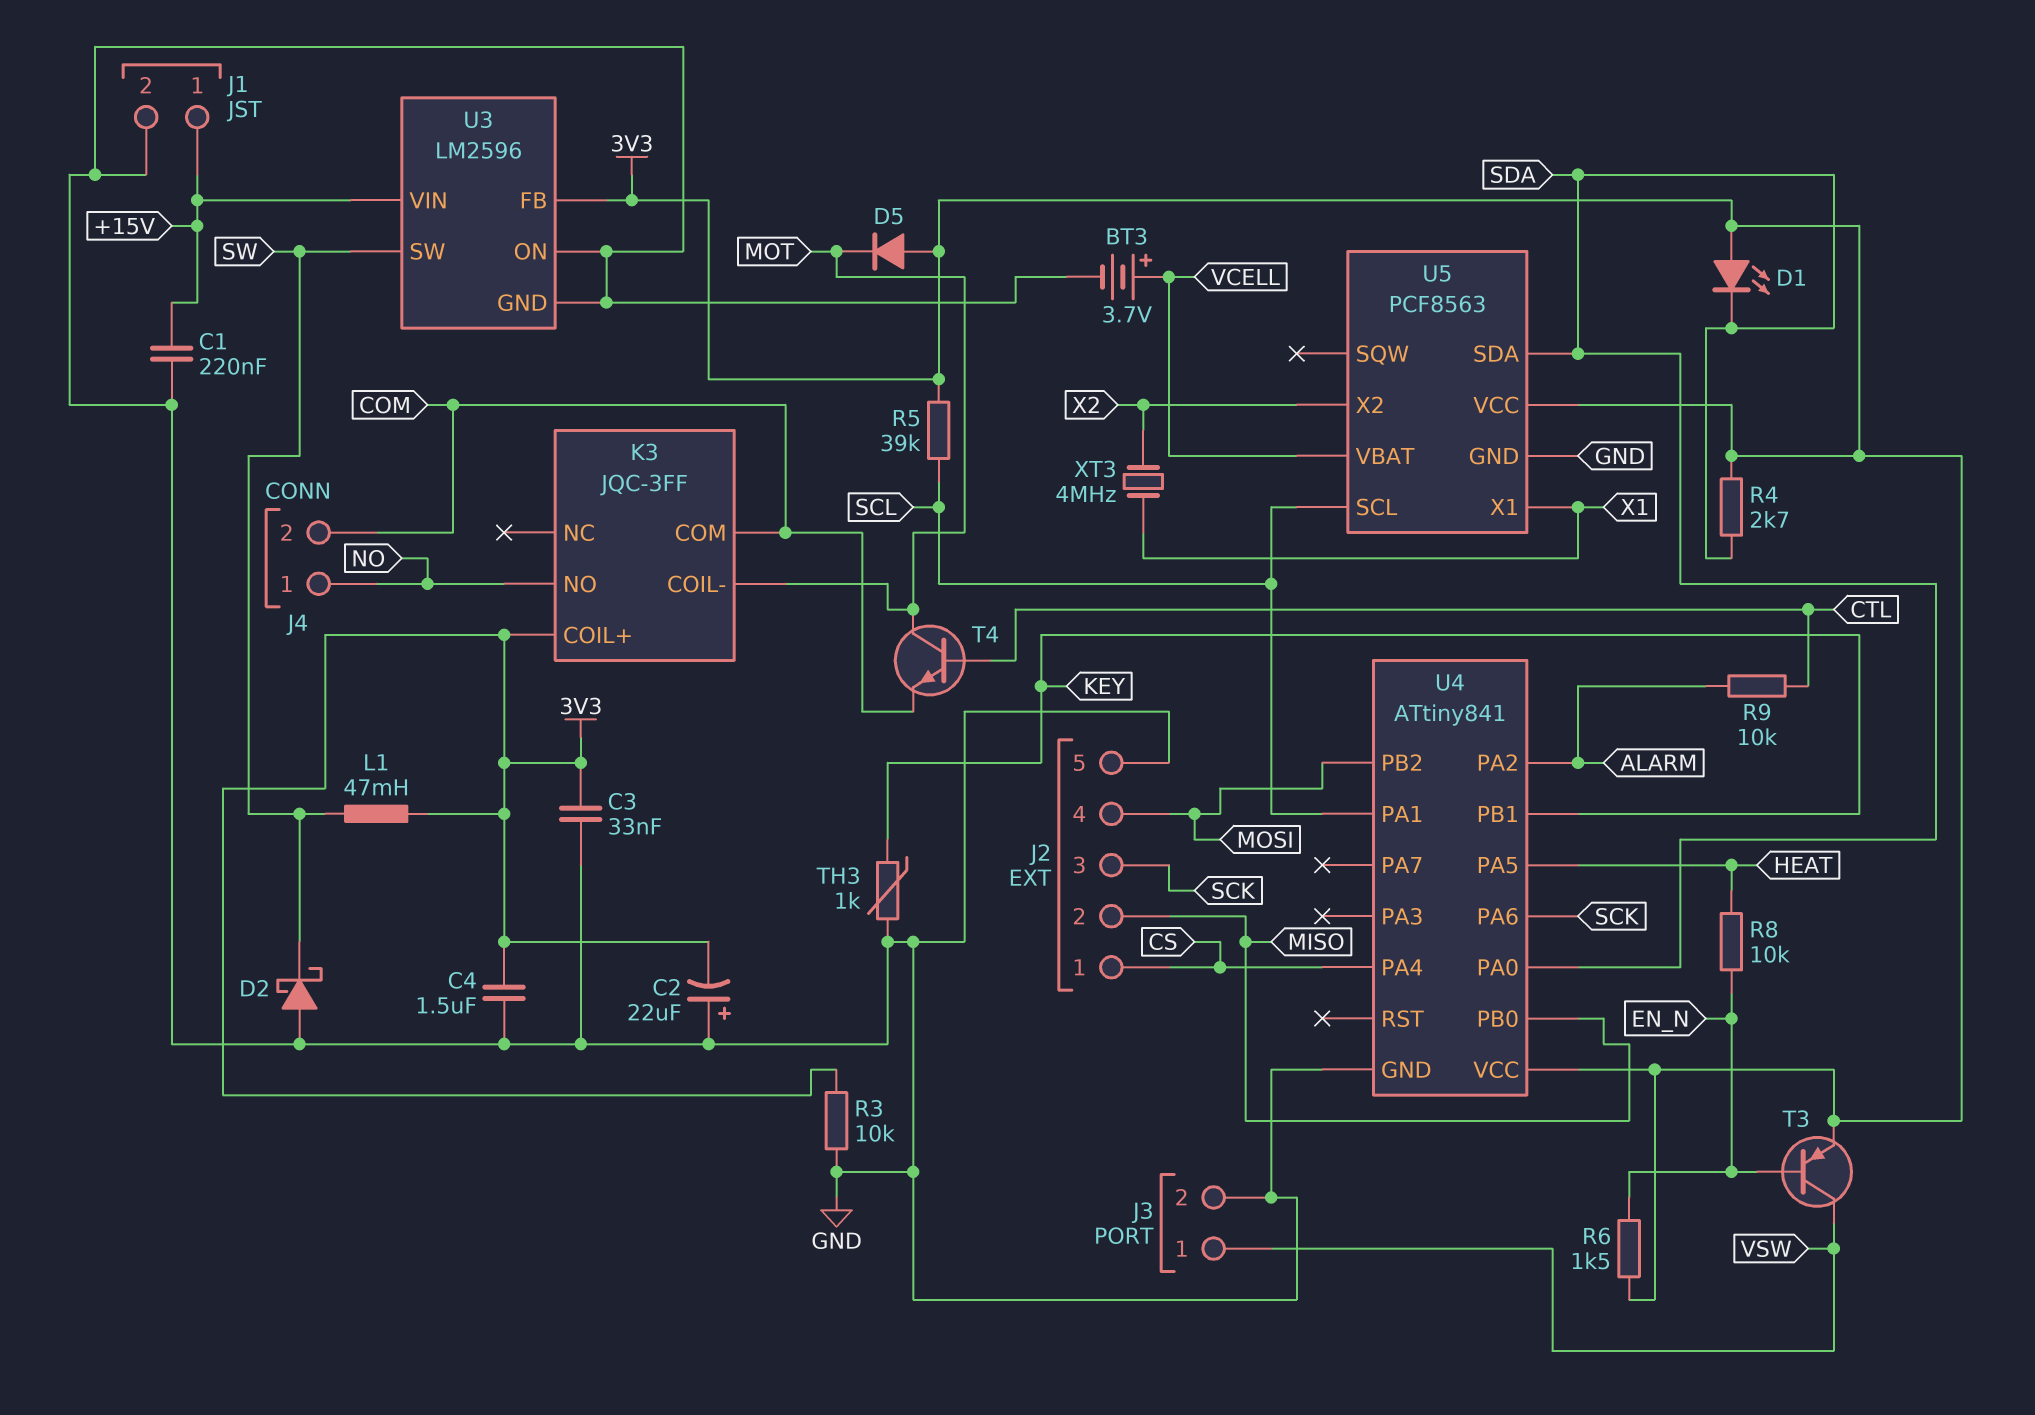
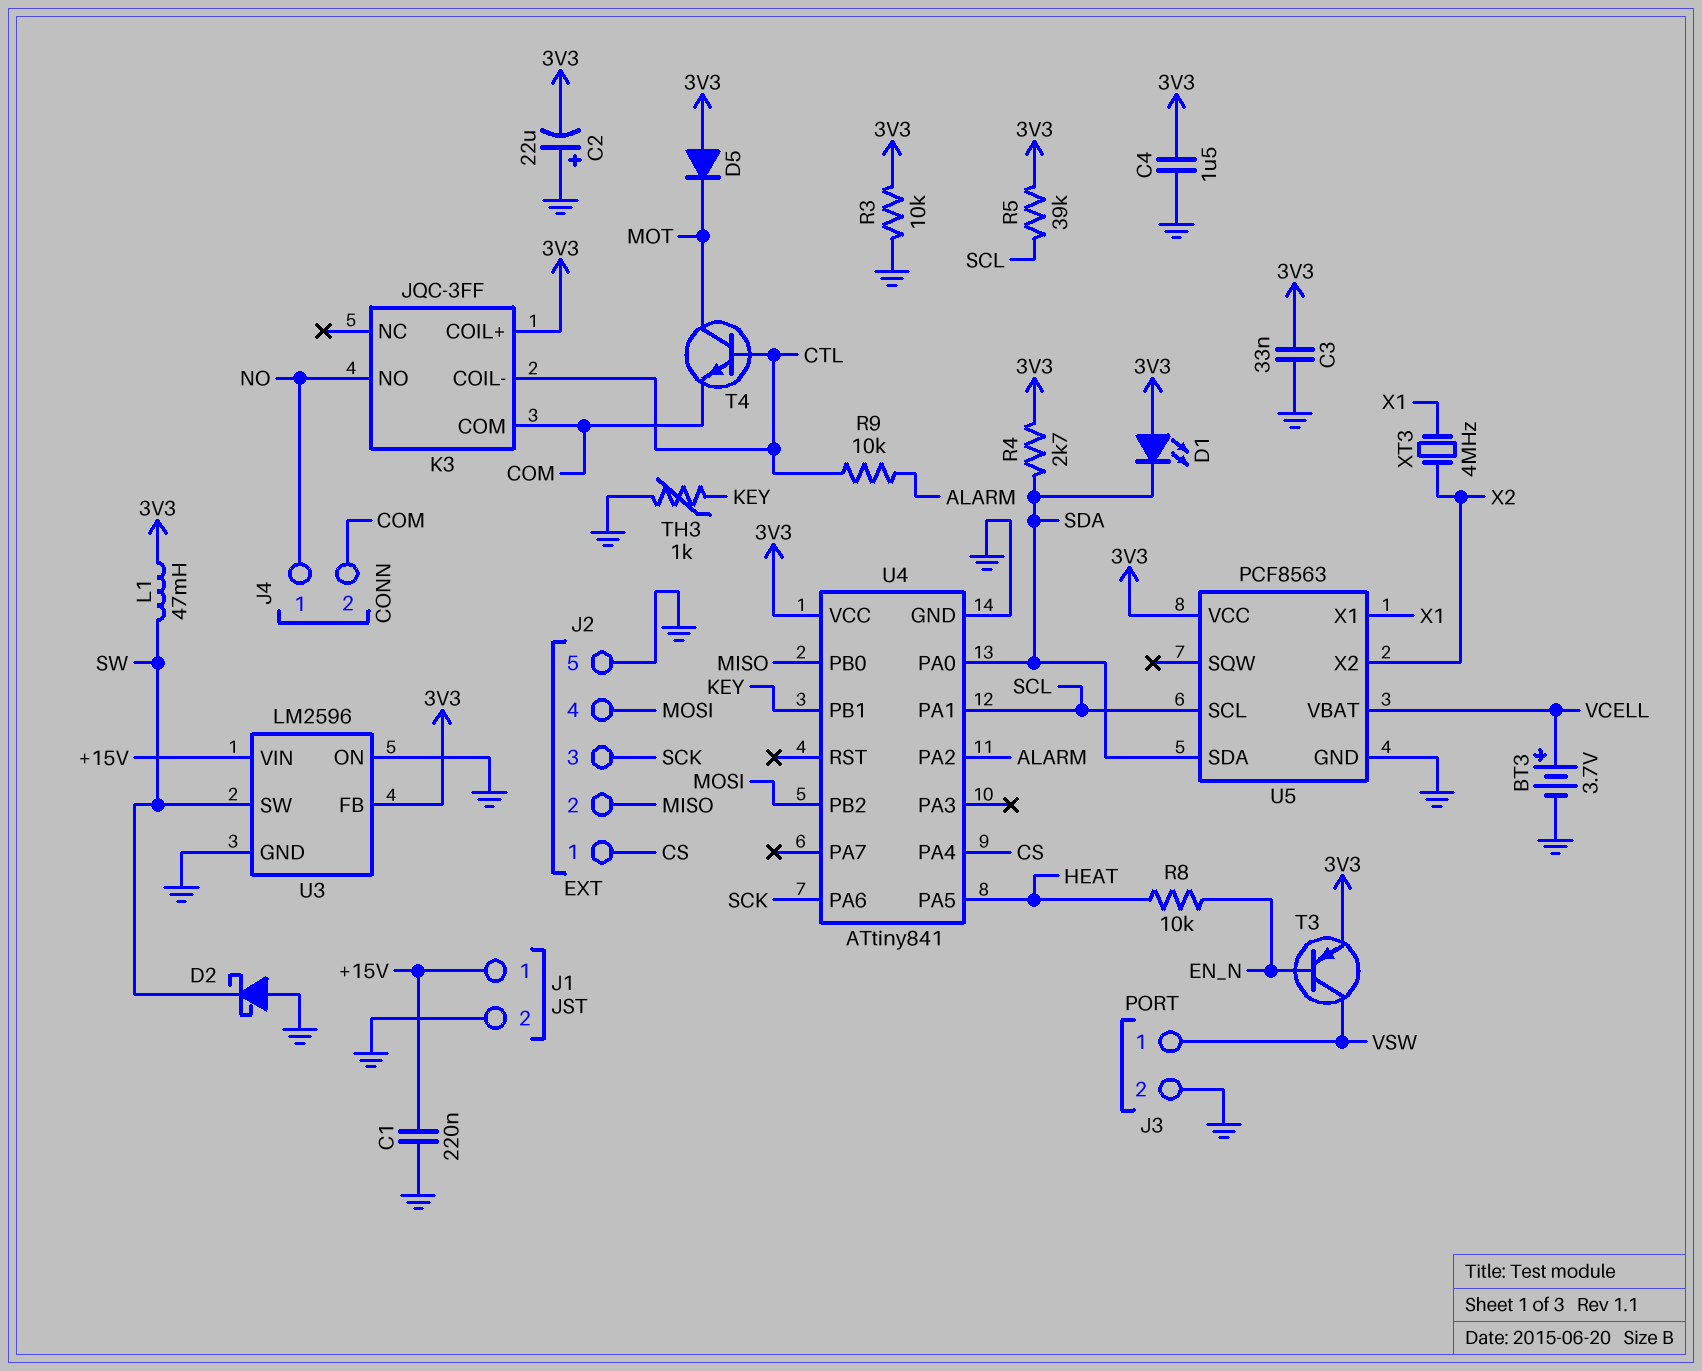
K3 pin COIL-: MOT -> CTL
R6: 1.5k (3V3, EN_N) -> none

